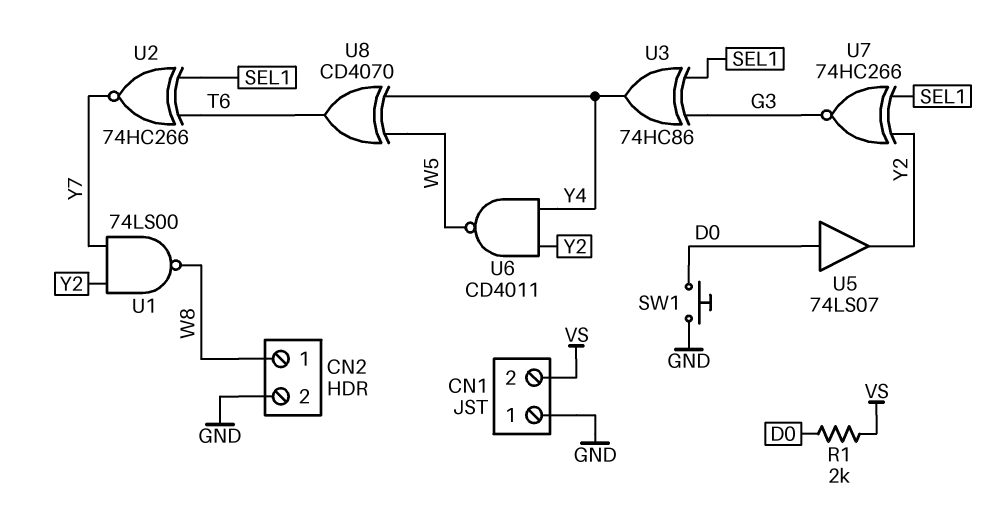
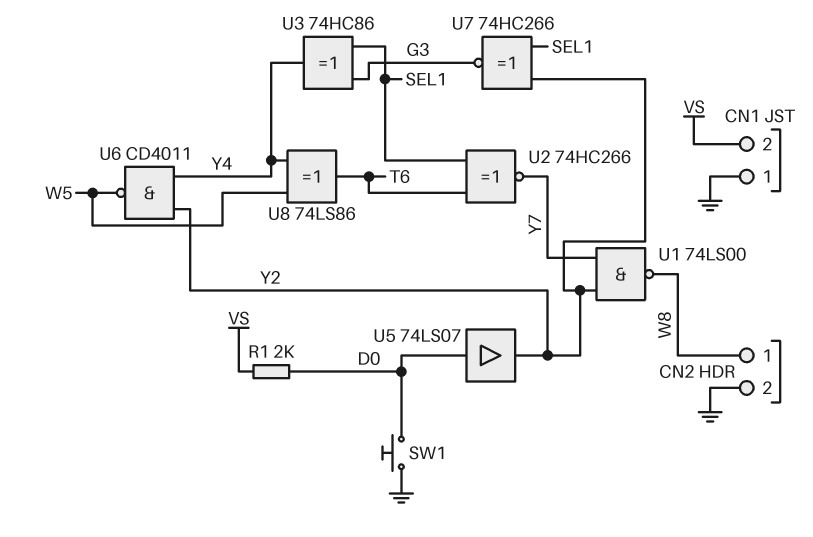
U8: XOR CD4070 (in W5, in Y4, out T6) -> XOR 74LS86 (in W5, in Y4, out T6)

